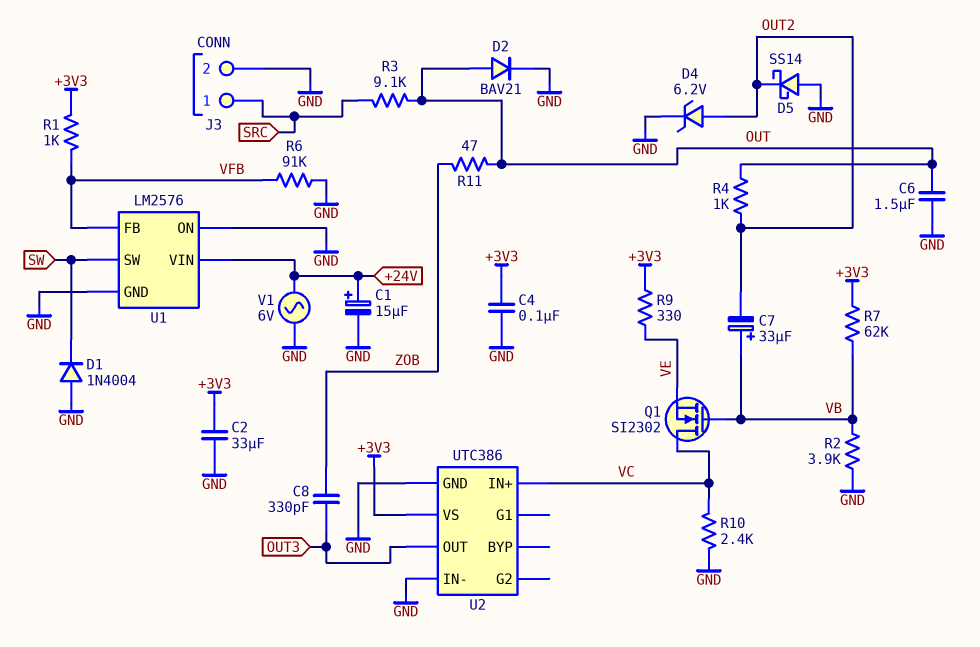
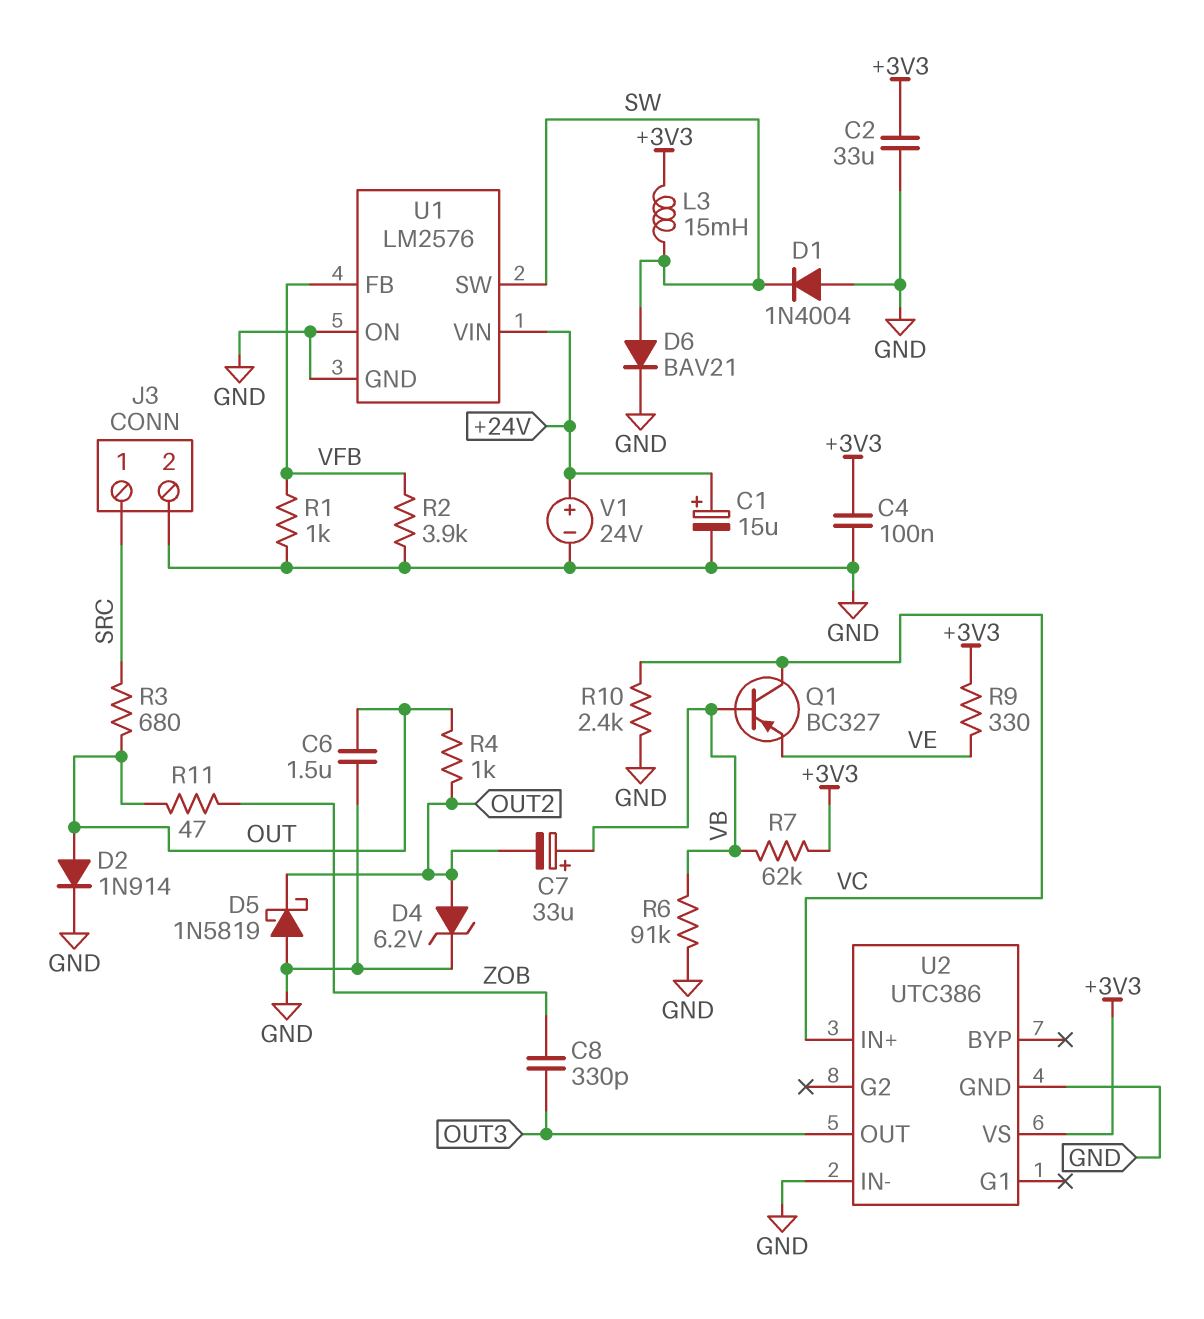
D2: diode BAV21 (A OUT, K GND) -> diode 1N914 (A OUT, K GND)
D5: schottky SS14 (A GND, K OUT2) -> schottky 1N5819 (A GND, K OUT2)
D6: none -> diode BAV21 (A SW, K GND)
L3: none -> 15mH (+3V3, SW)
Q1: NMOS SI2302 (G VB, D VC, S VE) -> PNP BC327 (B VB, C VC, E VE)
R1: 1k (+3V3, VFB) -> 1k (GND, VFB)
R2: 3.9k (GND, VB) -> 3.9k (GND, VFB)
R3: 9.1k (OUT, SRC) -> 680 (OUT, SRC)
R6: 91k (GND, VFB) -> 91k (GND, VB)
V1: AC 6V (+24V, GND) -> 24V (plus +24V, minus GND)

